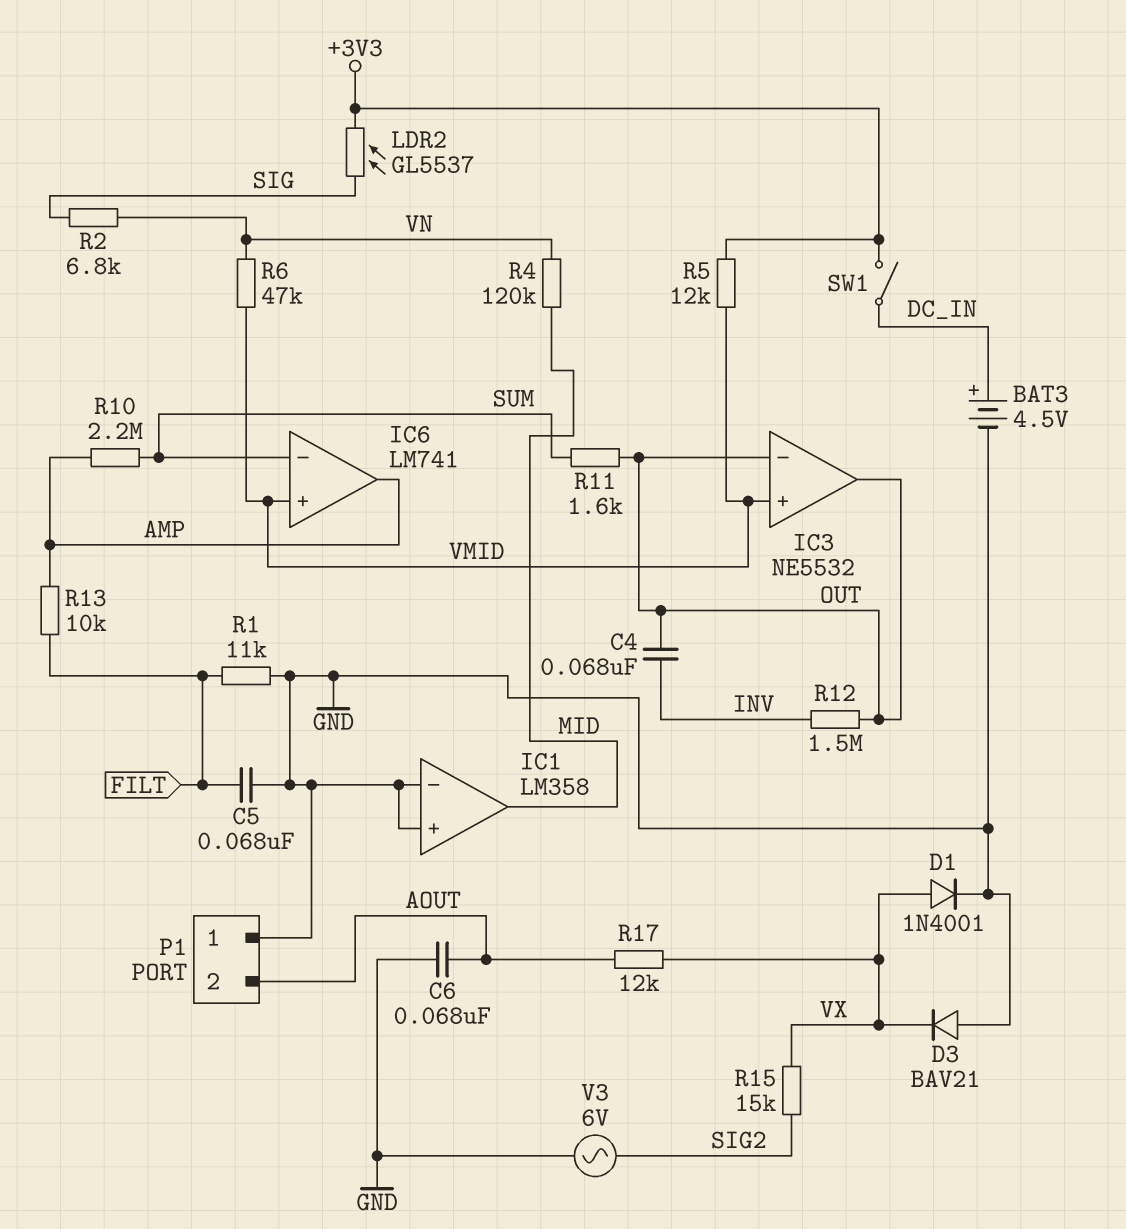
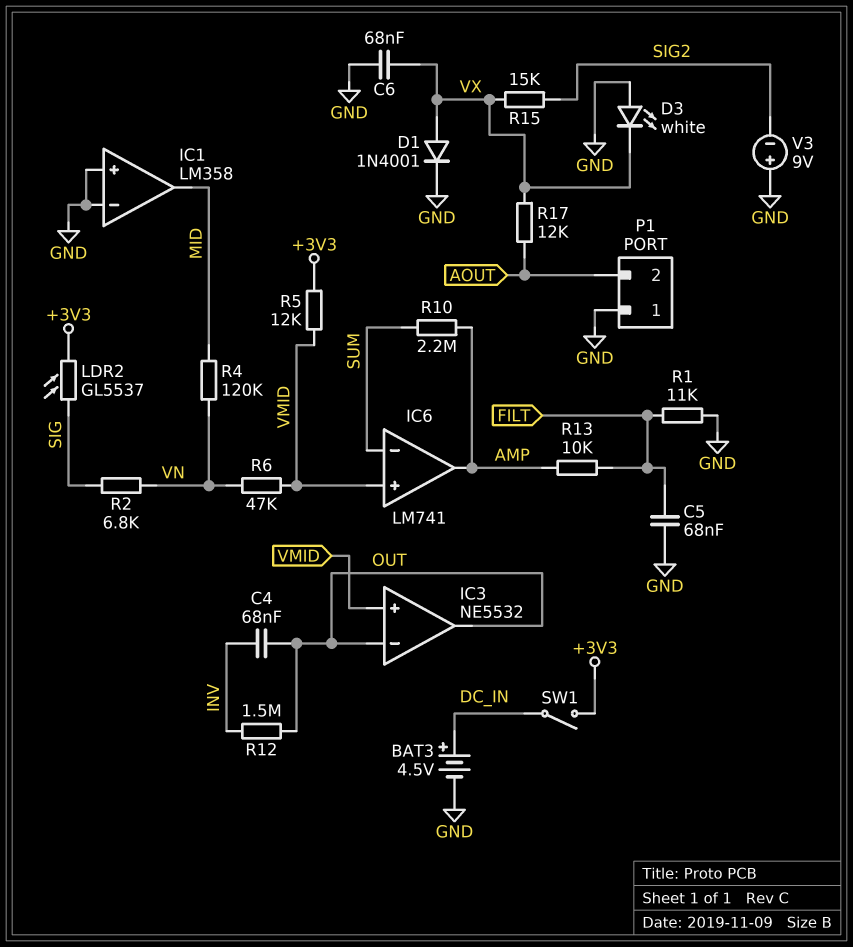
C6: 68nF (AOUT, GND) -> 68nF (GND, VX)
D3: diode BAV21 (A GND, K VX) -> LED white (A GND, K VX)
R11: 1.6k (OUT, SUM) -> none
V3: AC 6V (GND, SIG2) -> 9V (plus GND, minus SIG2)

